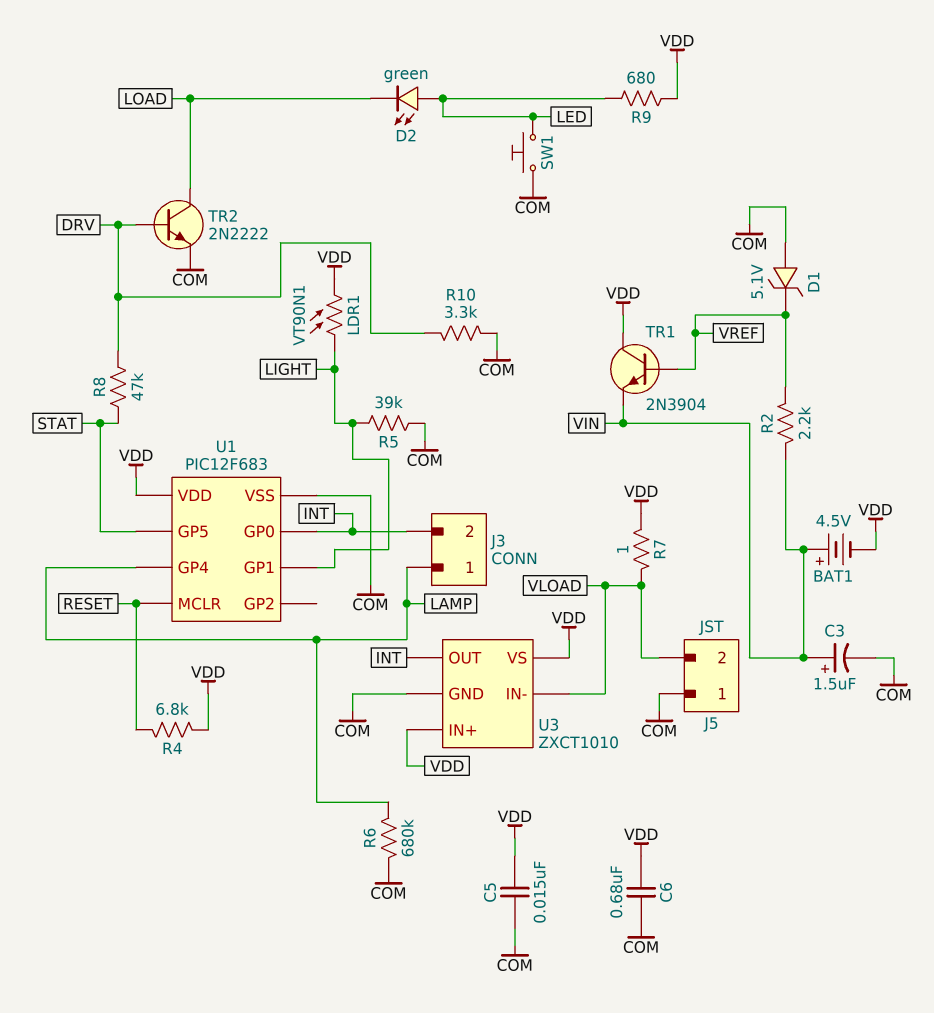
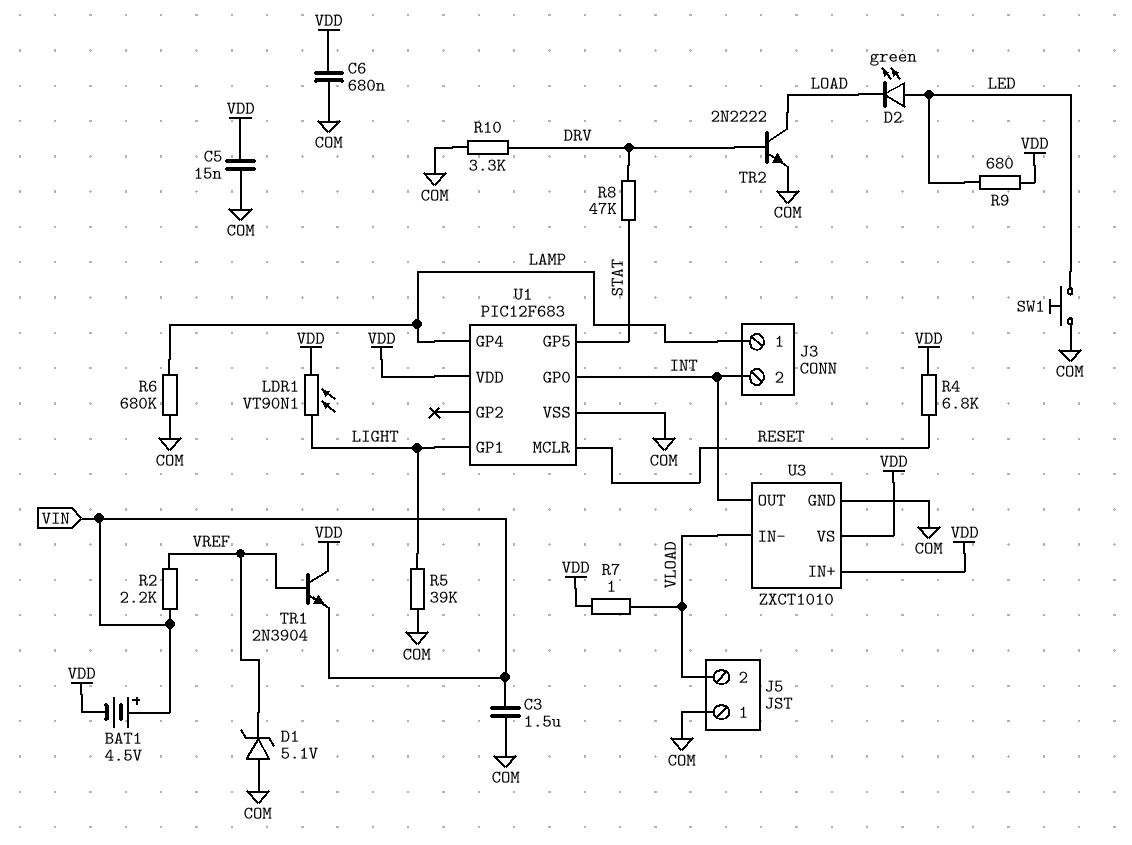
C3: 1.5uF (plus VIN, minus COM) -> 1.5uF (COM, VIN)

